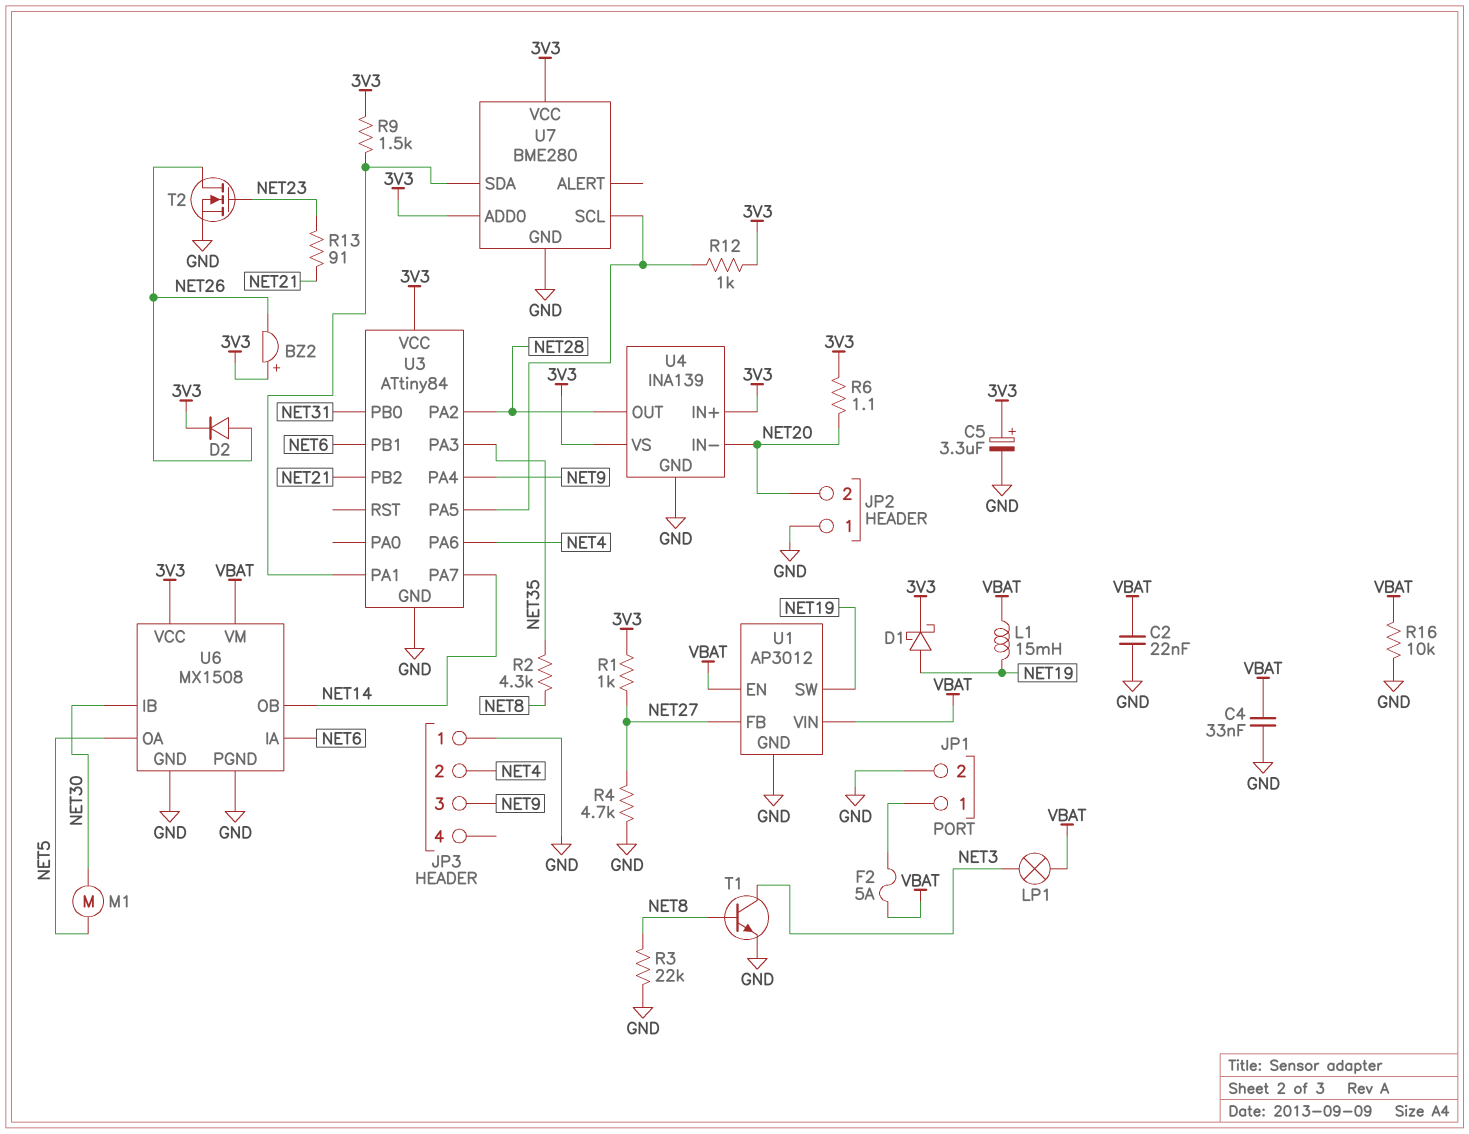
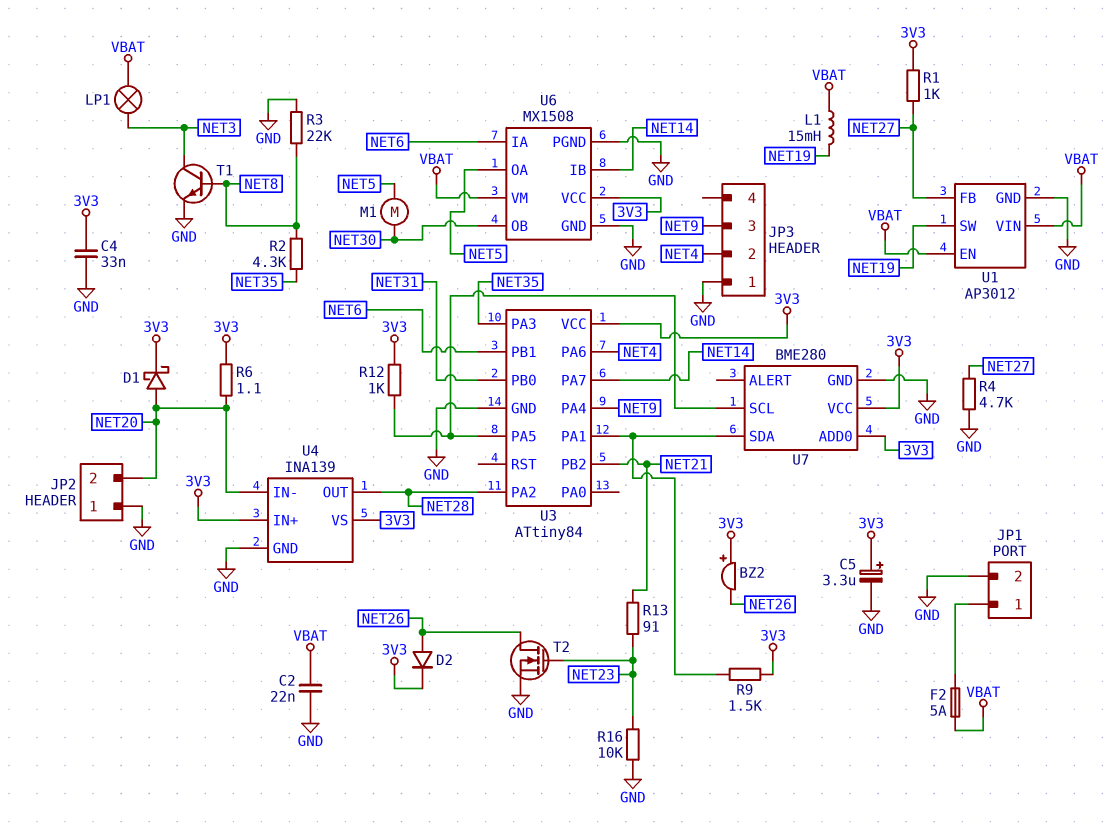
C4: 33nF (GND, VBAT) -> 33nF (3V3, GND)
D1: schottky (A NET19, K 3V3) -> schottky (A NET20, K 3V3)
R16: 10k (GND, VBAT) -> 10k (GND, NET23)
U6 pin IB: NET30 -> NET14
U6 pin OB: NET14 -> NET30

